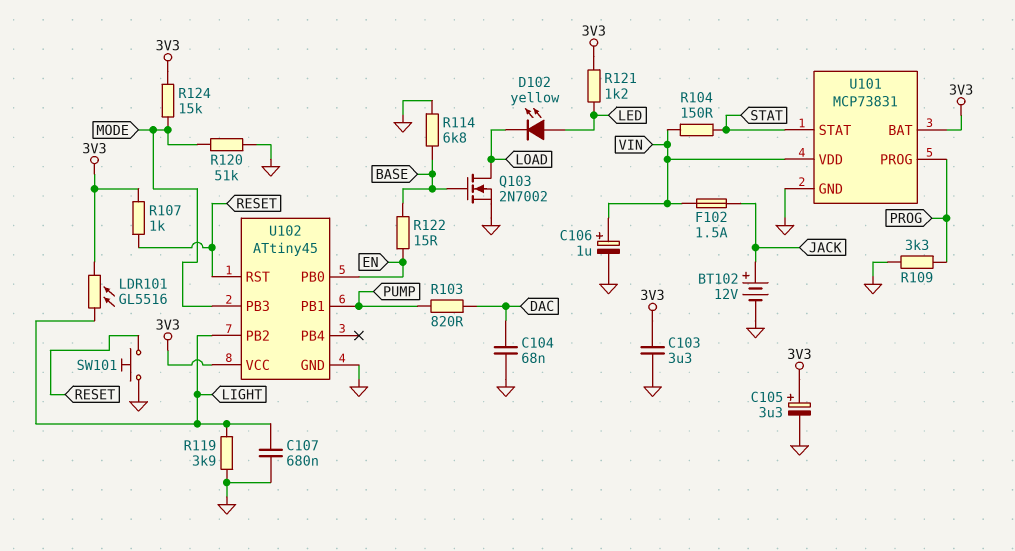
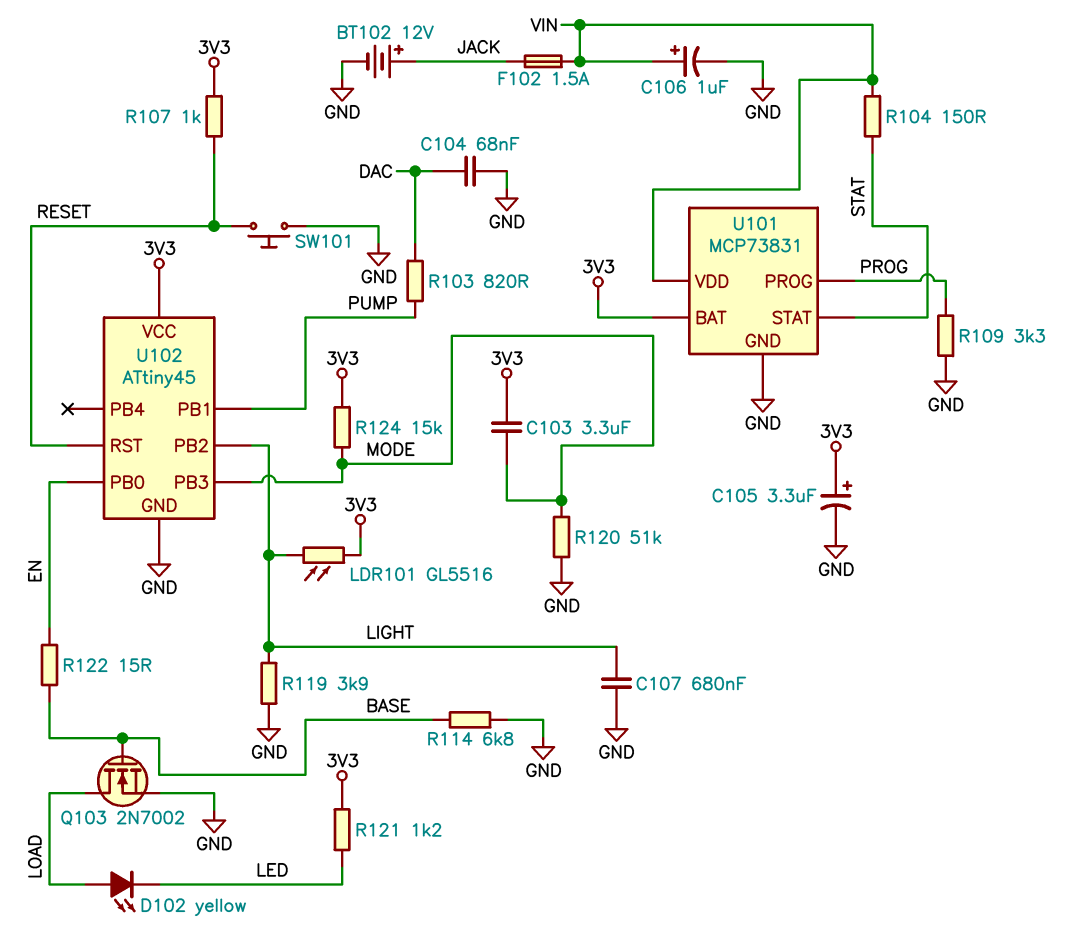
C103: 3.3uF (3V3, GND) -> 3.3uF (3V3, MODE)
D102: LED yellow (A LED, K LOAD) -> LED yellow (A LOAD, K LED)

